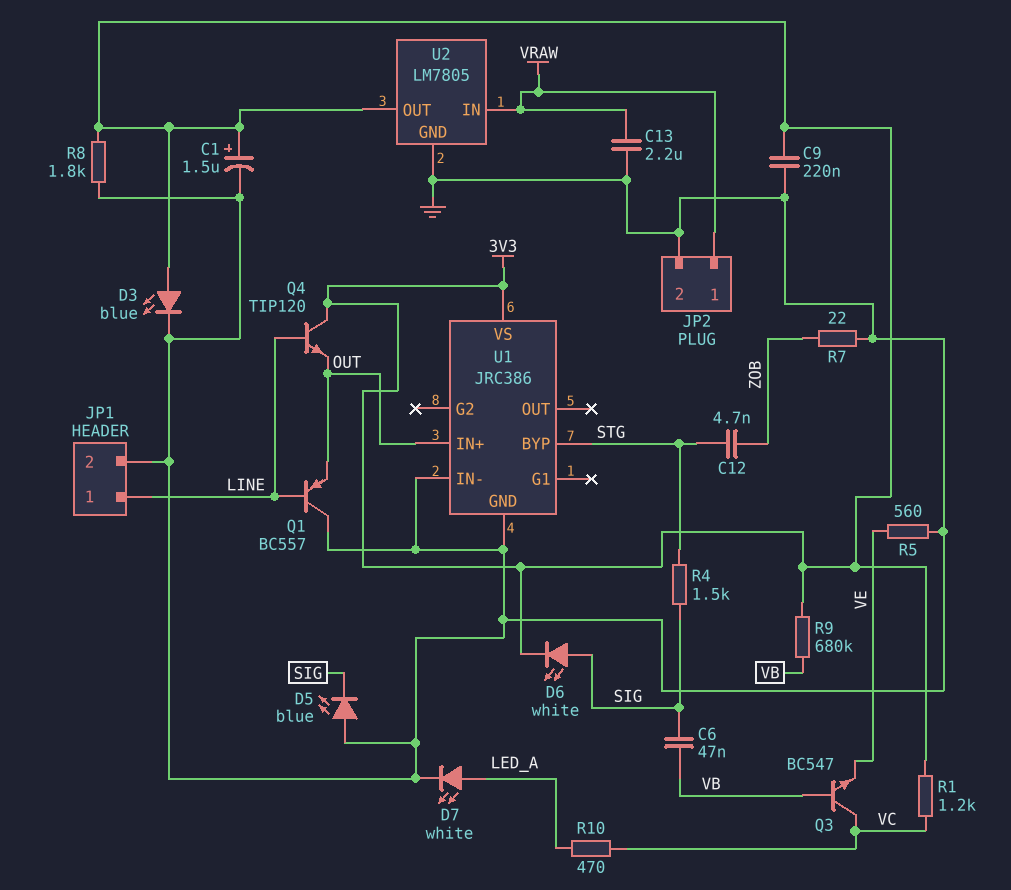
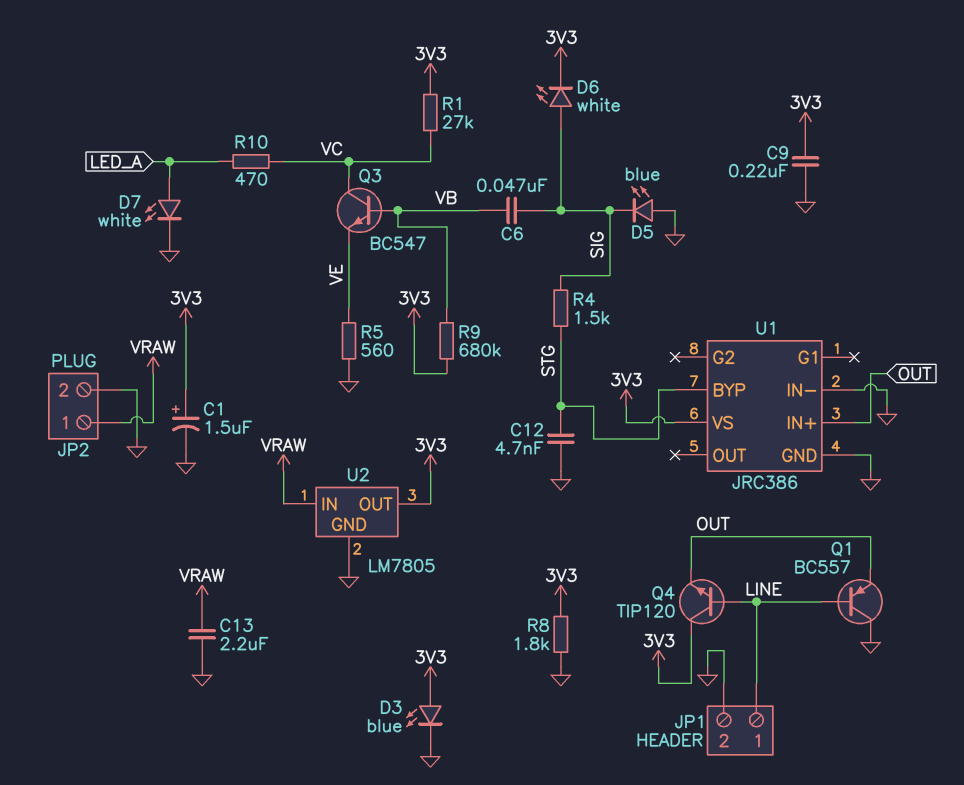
C12: 4.7nF (STG, ZOB) -> 4.7nF (GND, STG)
R1: 1.2k (3V3, VC) -> 27k (3V3, VC)
R7: 22 (GND, ZOB) -> none

